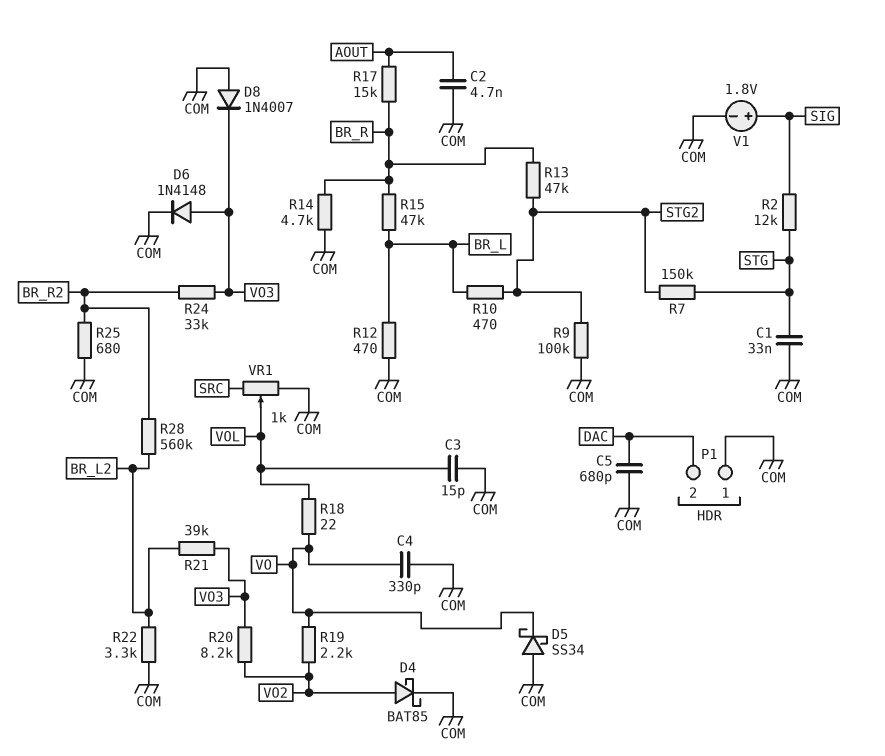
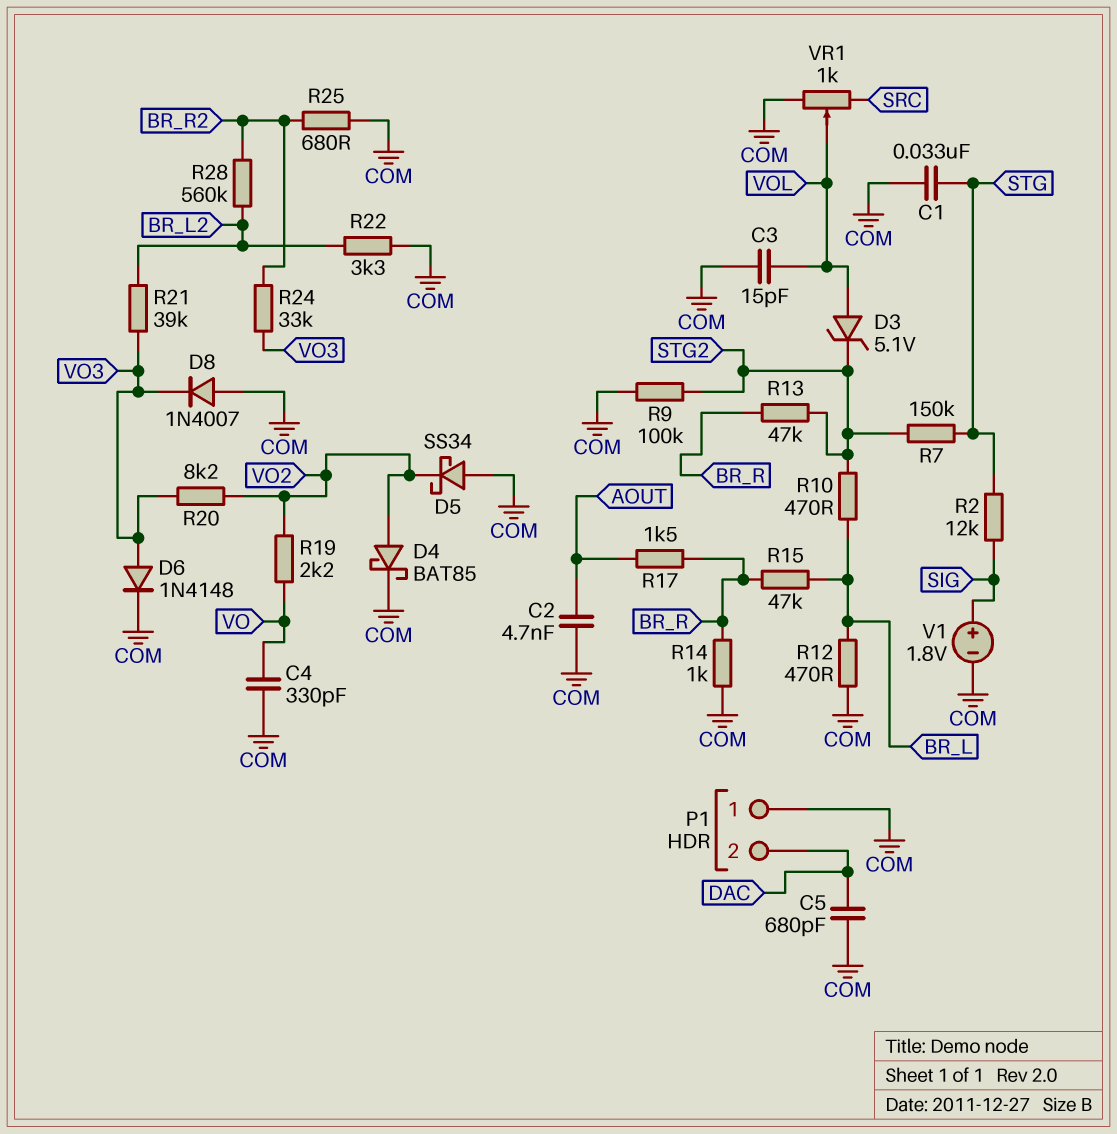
D3: none -> zener 5.1V (A VOL, K STG2)
D5: schottky SS34 (A COM, K VO) -> schottky SS34 (A COM, K VO2)
R14: 4.7k (BR_R, COM) -> 1k (BR_R, COM)
R17: 15k (AOUT, BR_R) -> 1.5k (AOUT, BR_R)
R18: 22 (VO, VOL) -> none

